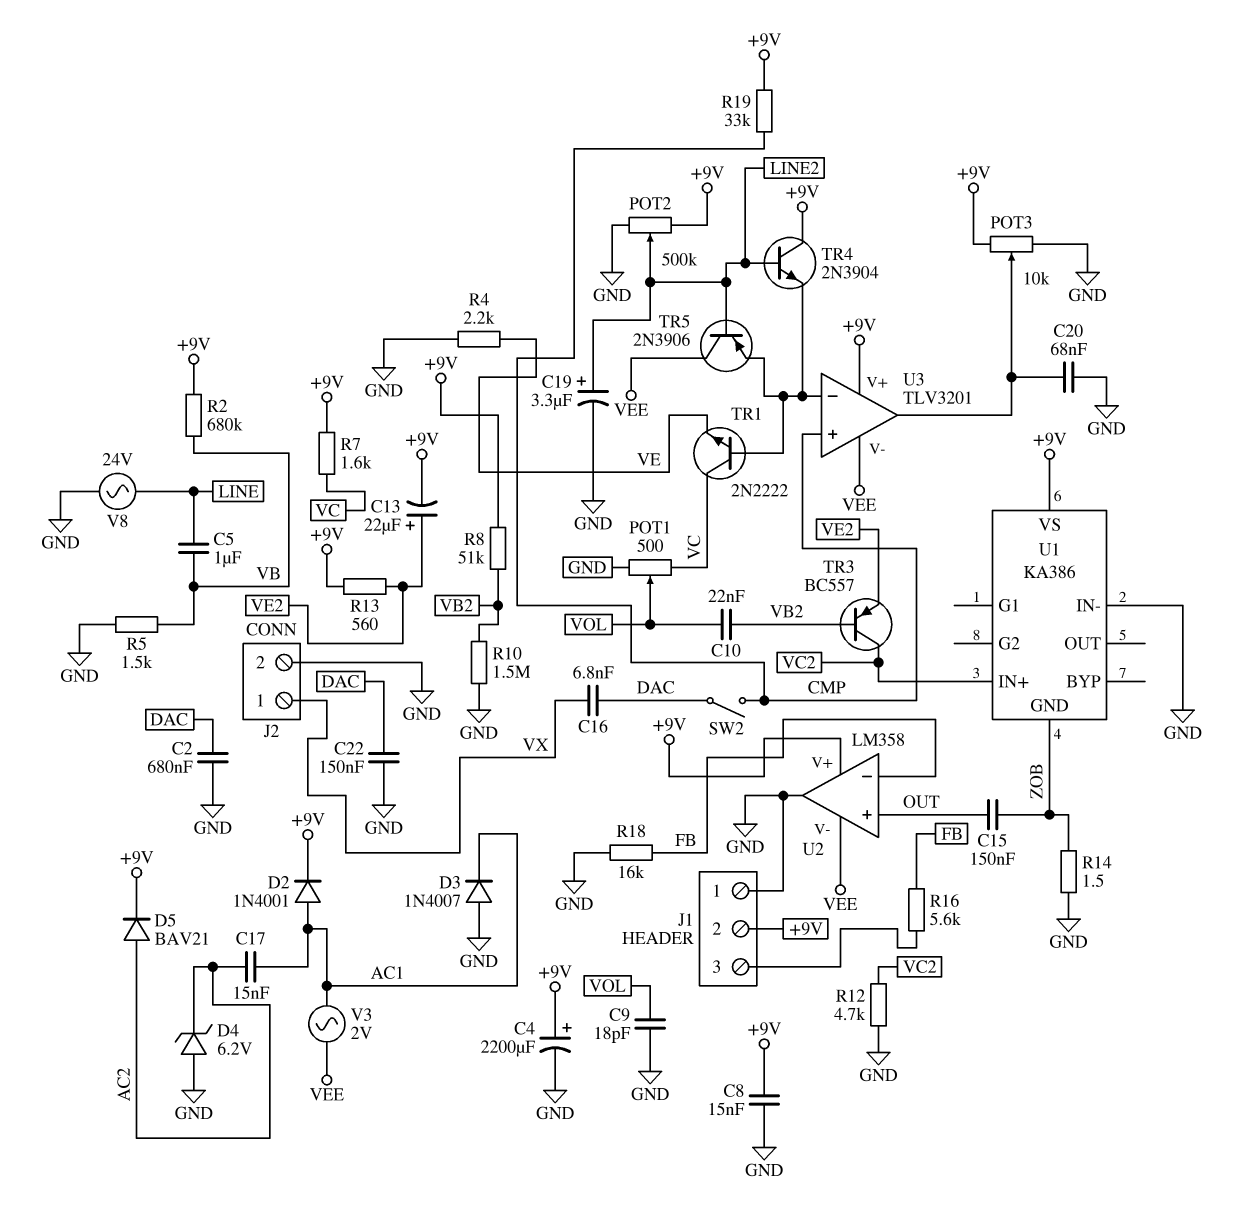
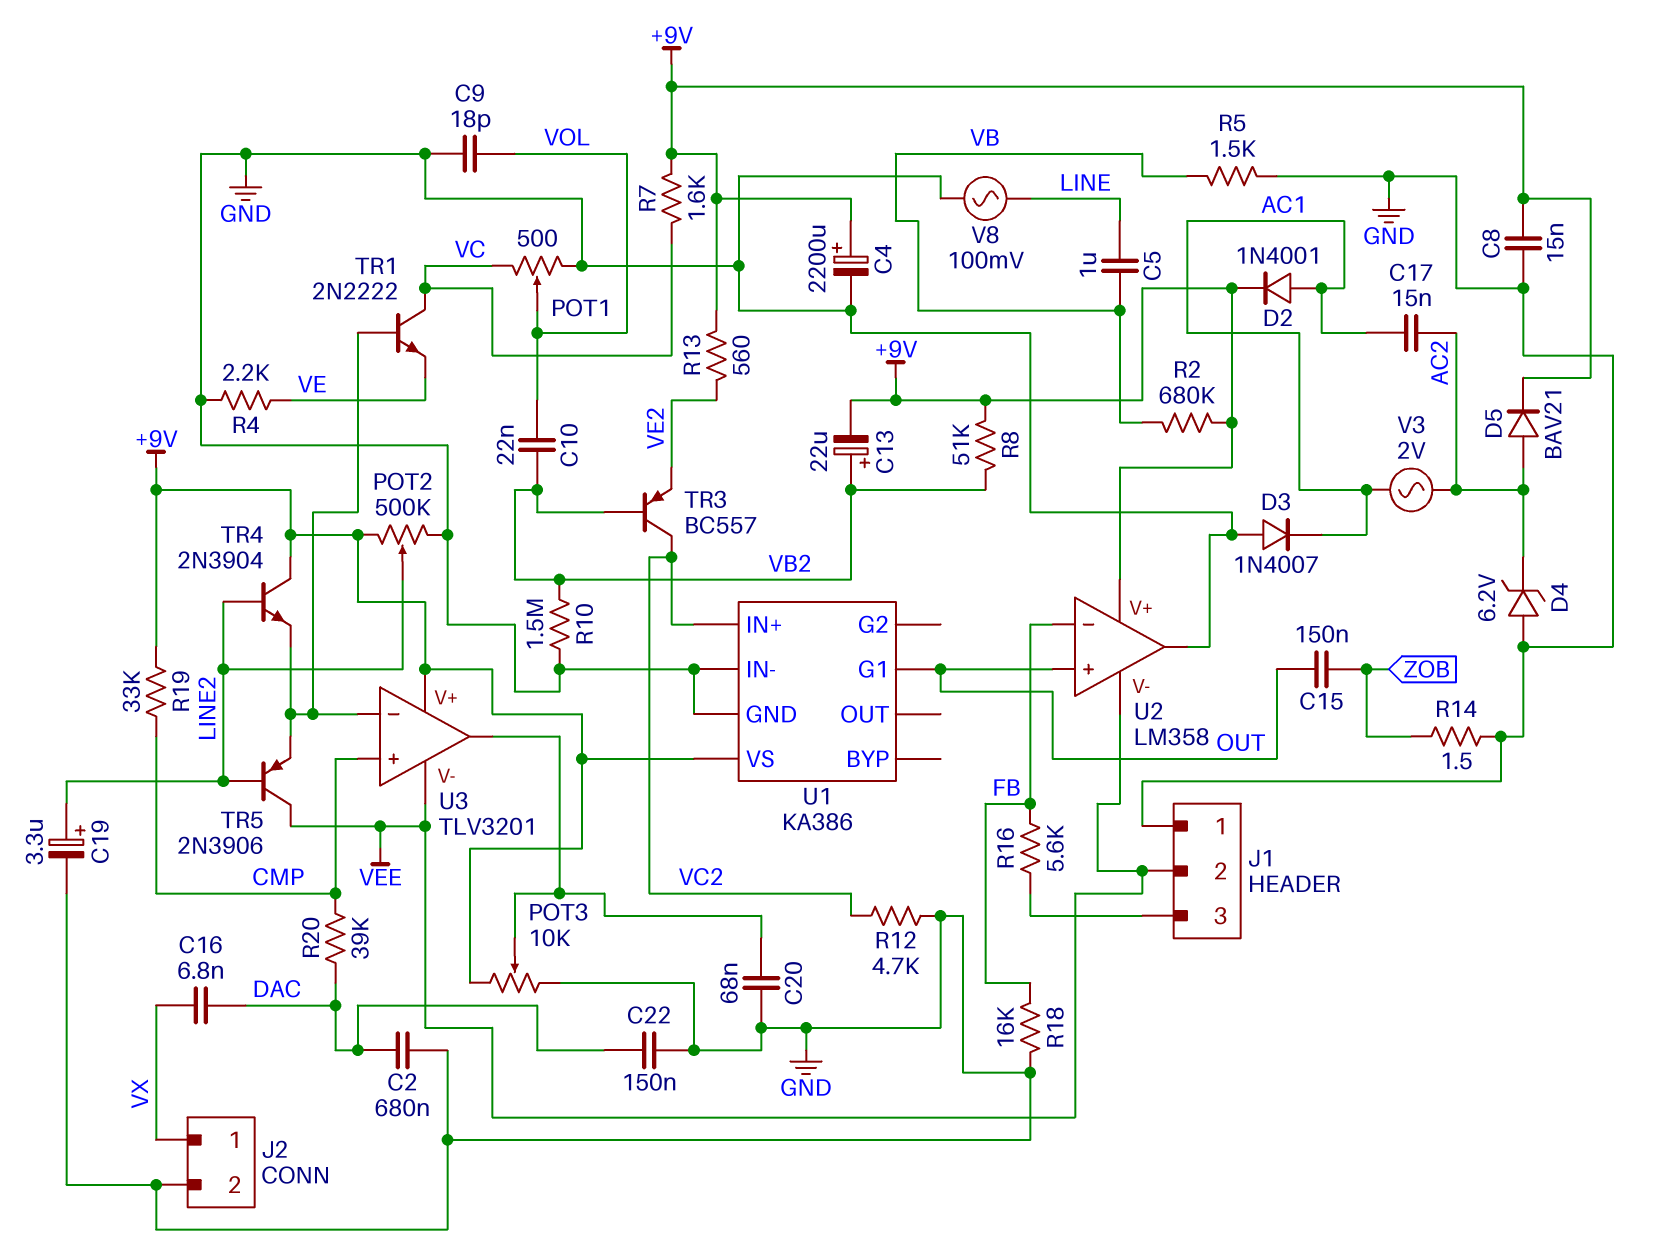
C13: 22uF (plus VE2, minus +9V) -> 22uF (plus VB2, minus +9V)
J1 pin 2: +9V -> VEE
R20: none -> 39k (CMP, DAC)
SW2: switch (CMP, DAC) -> none
U1 pin G1: none -> OUT
U1 pin GND: ZOB -> GND
V3: AC 2V (AC1, VEE) -> AC 2V (AC1, AC2)
V8: AC 24V (GND, LINE) -> AC 100mV (GND, LINE)

